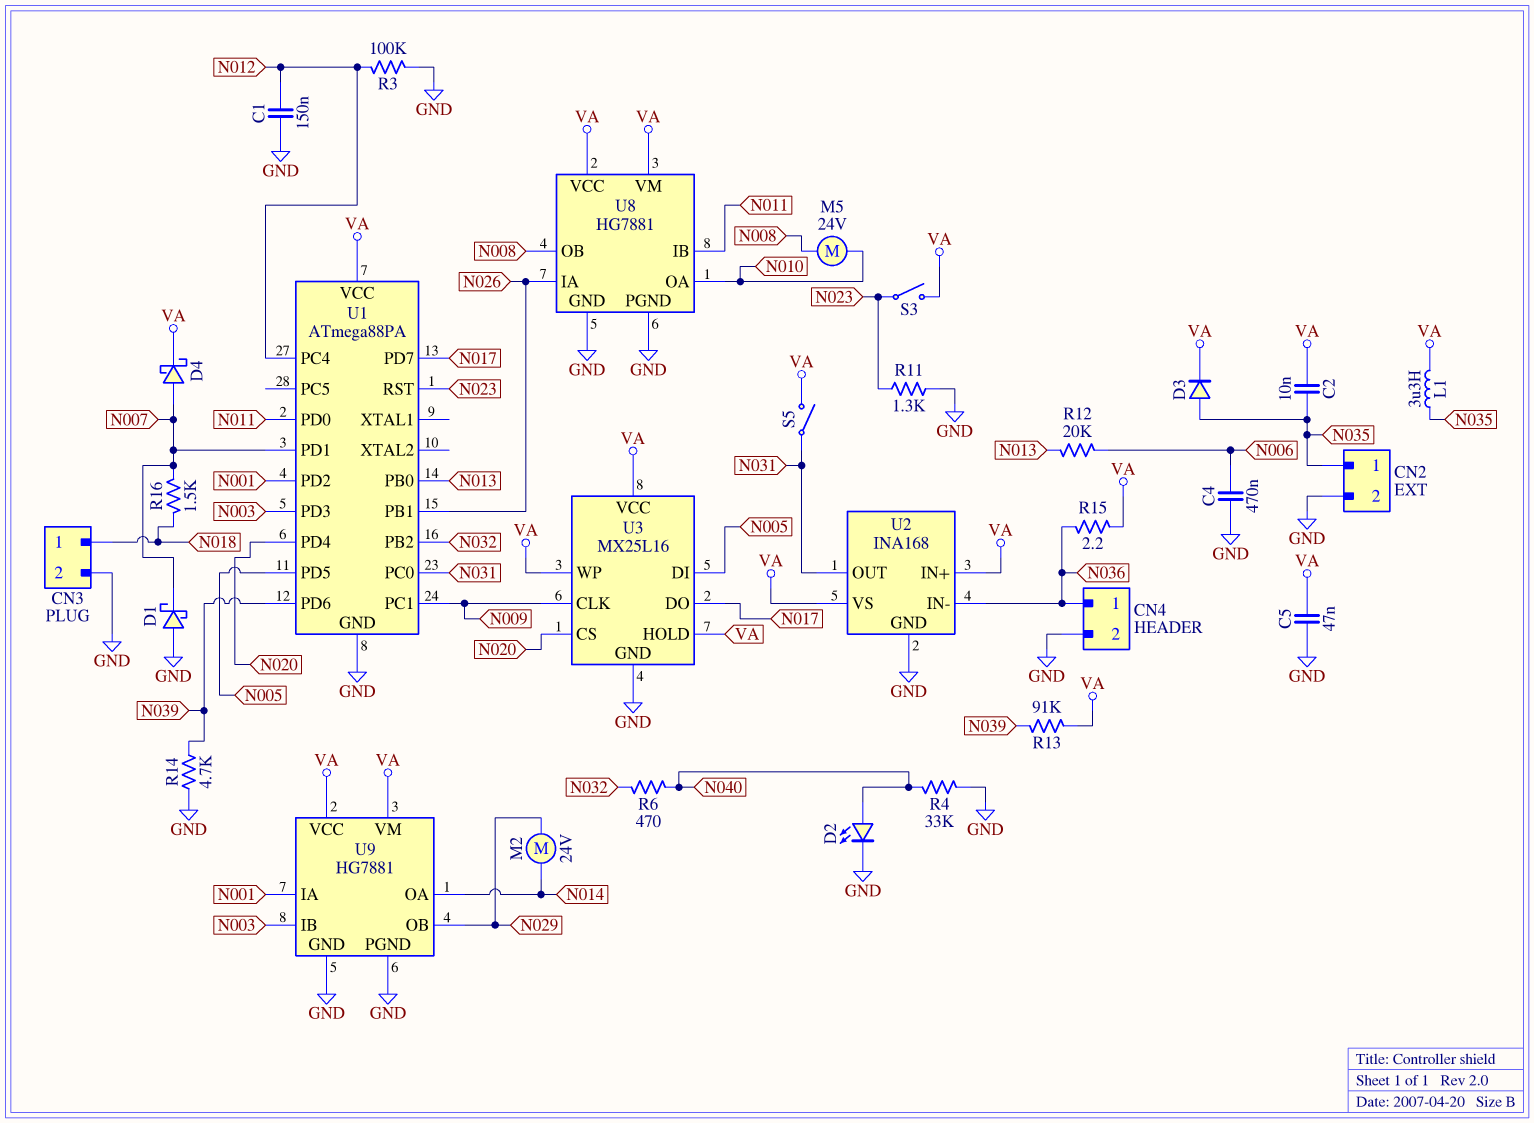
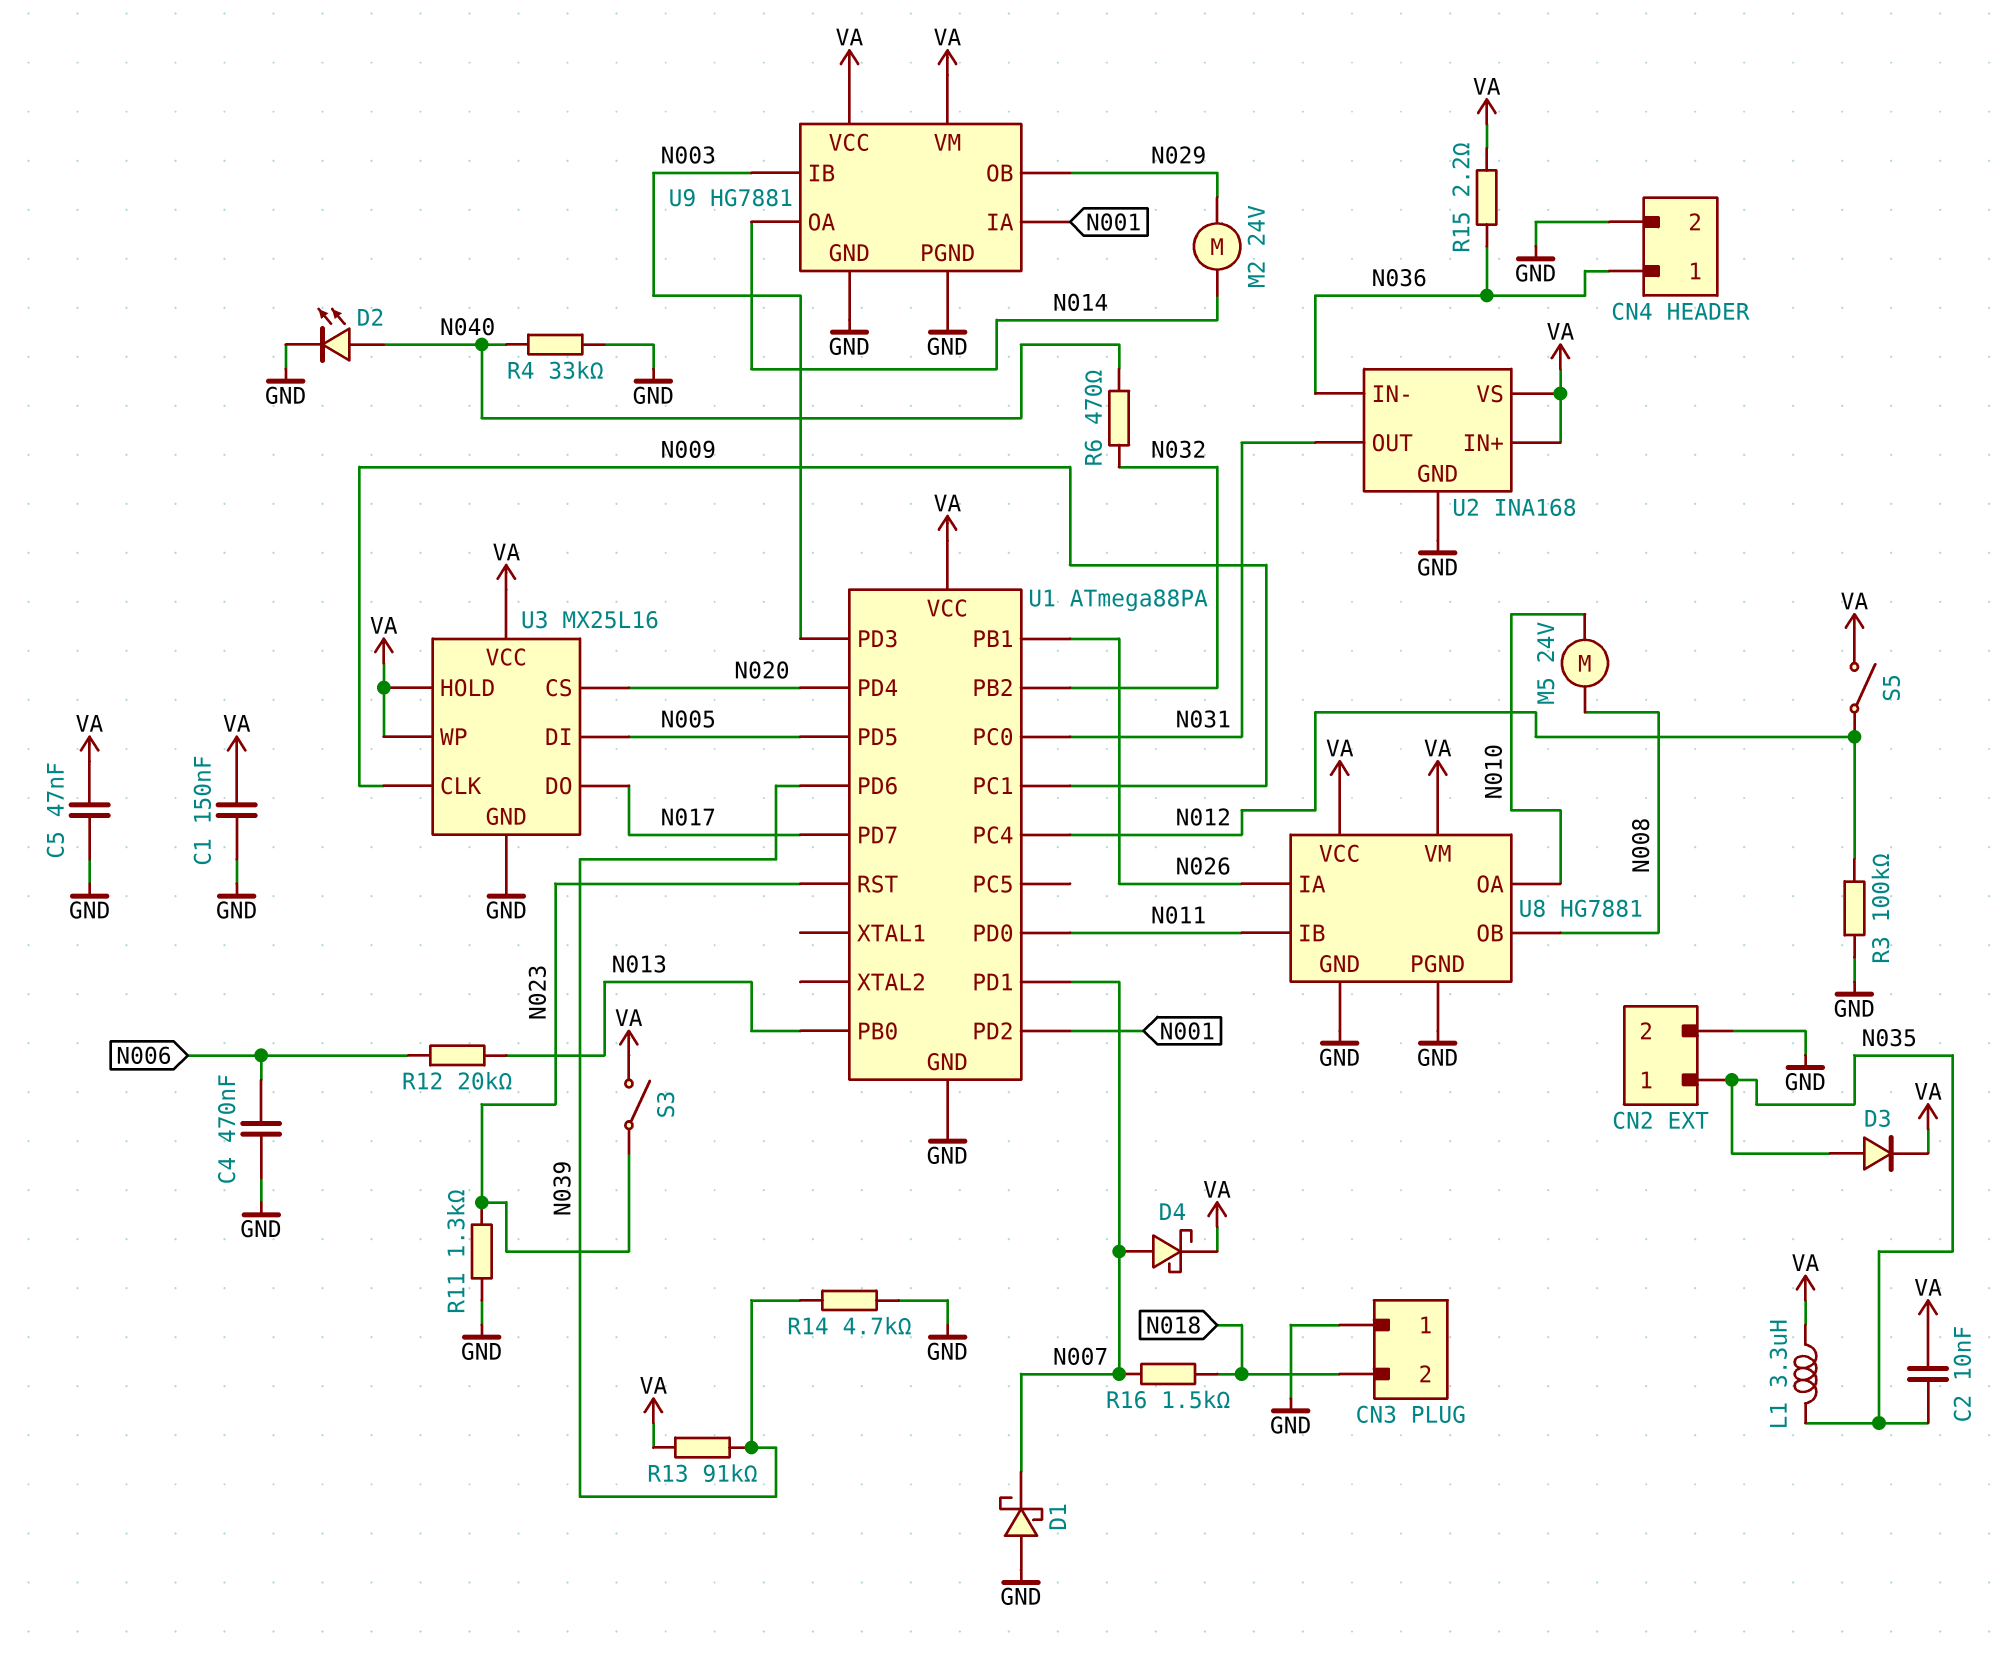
C1: 150nF (GND, N012) -> 150nF (GND, VA)
CN3 pin 1: N018 -> GND
CN3 pin 2: GND -> N018
S5: switch (N031, VA) -> switch (N012, VA)

